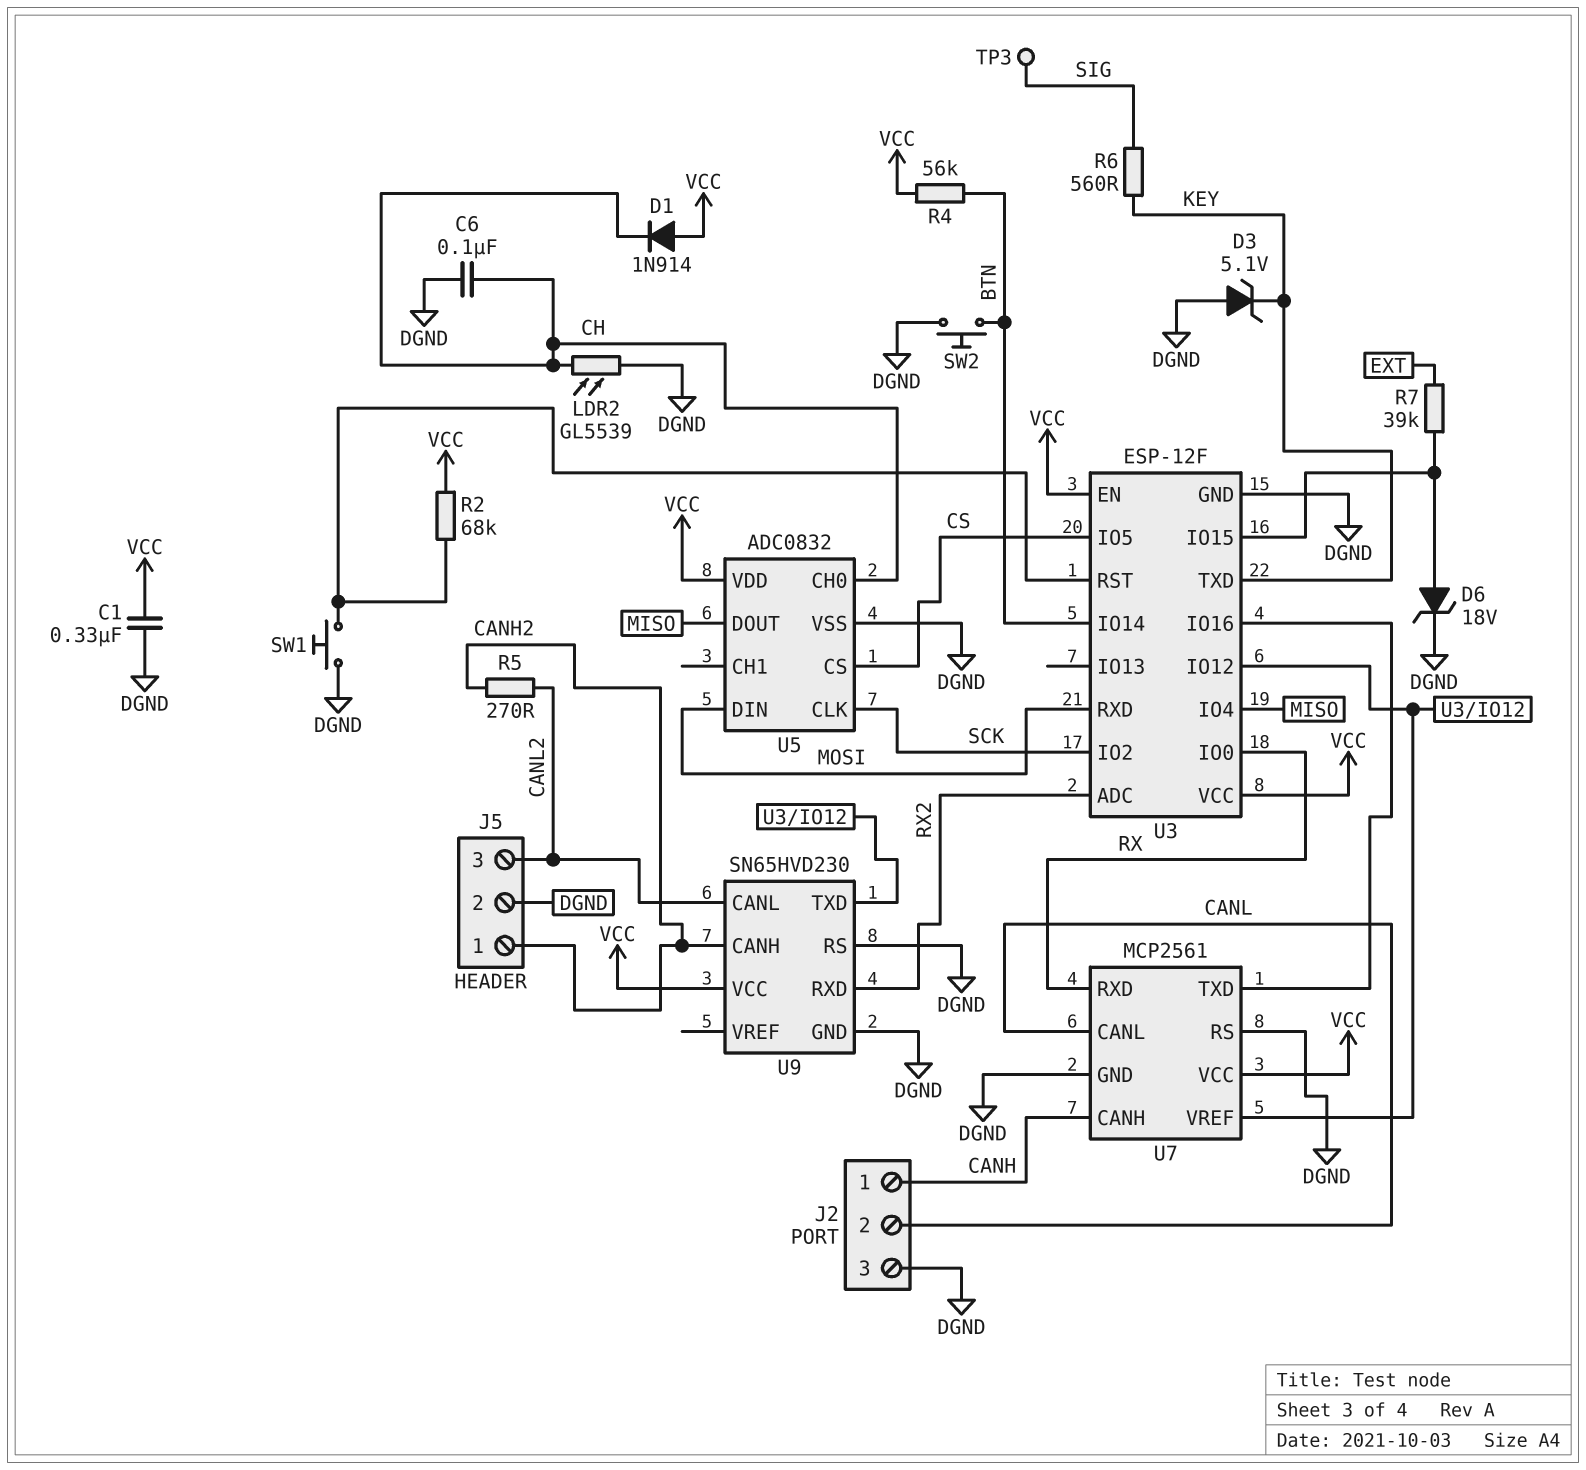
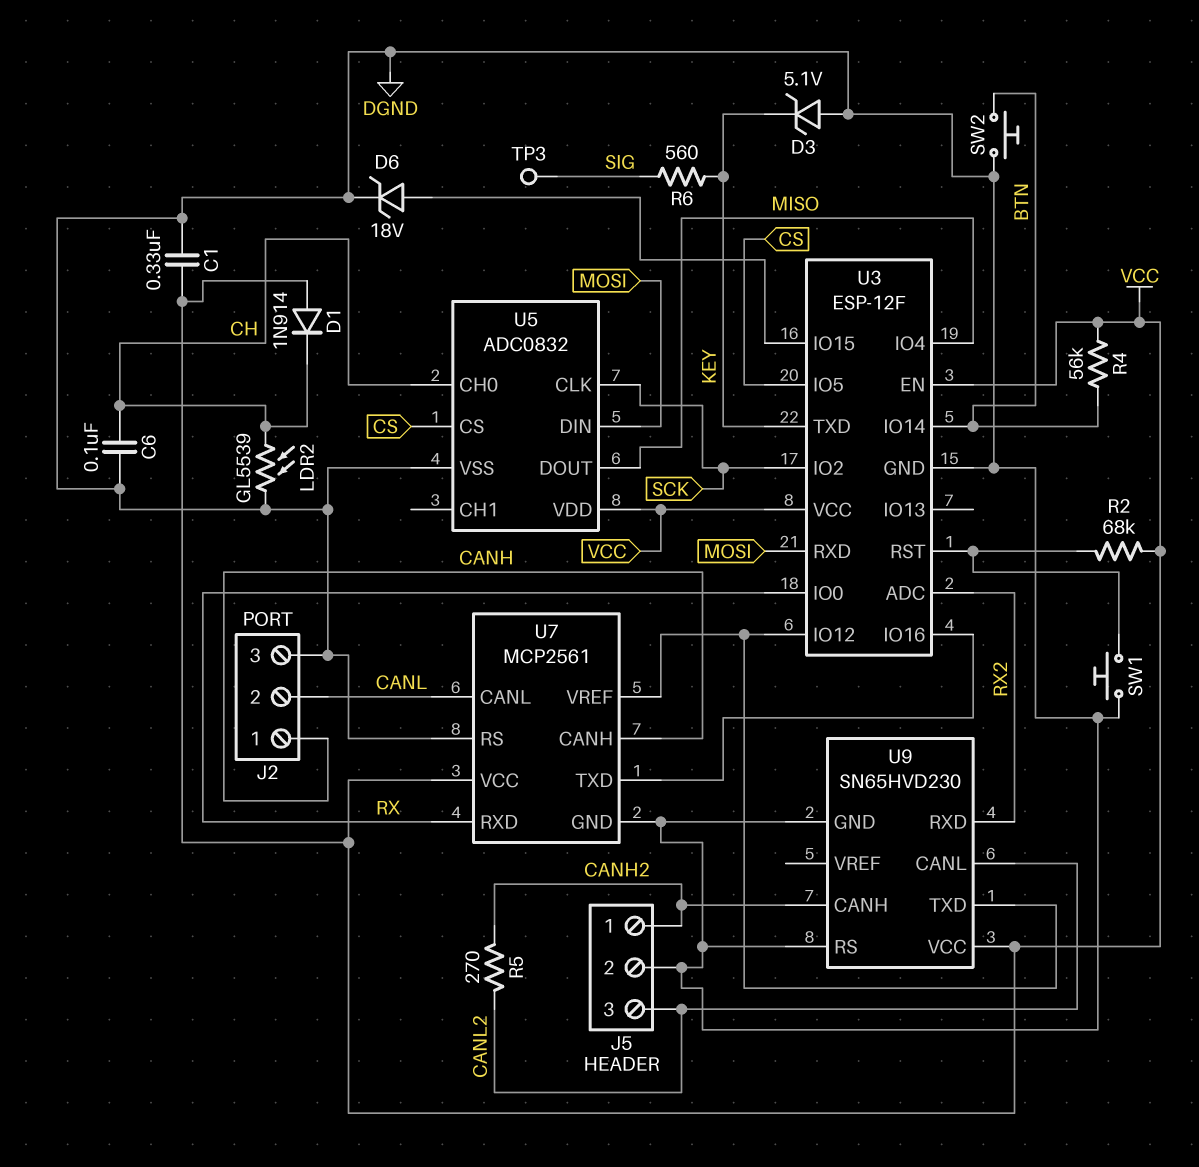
R7: 39k (EXT, U3/IO15) -> none

